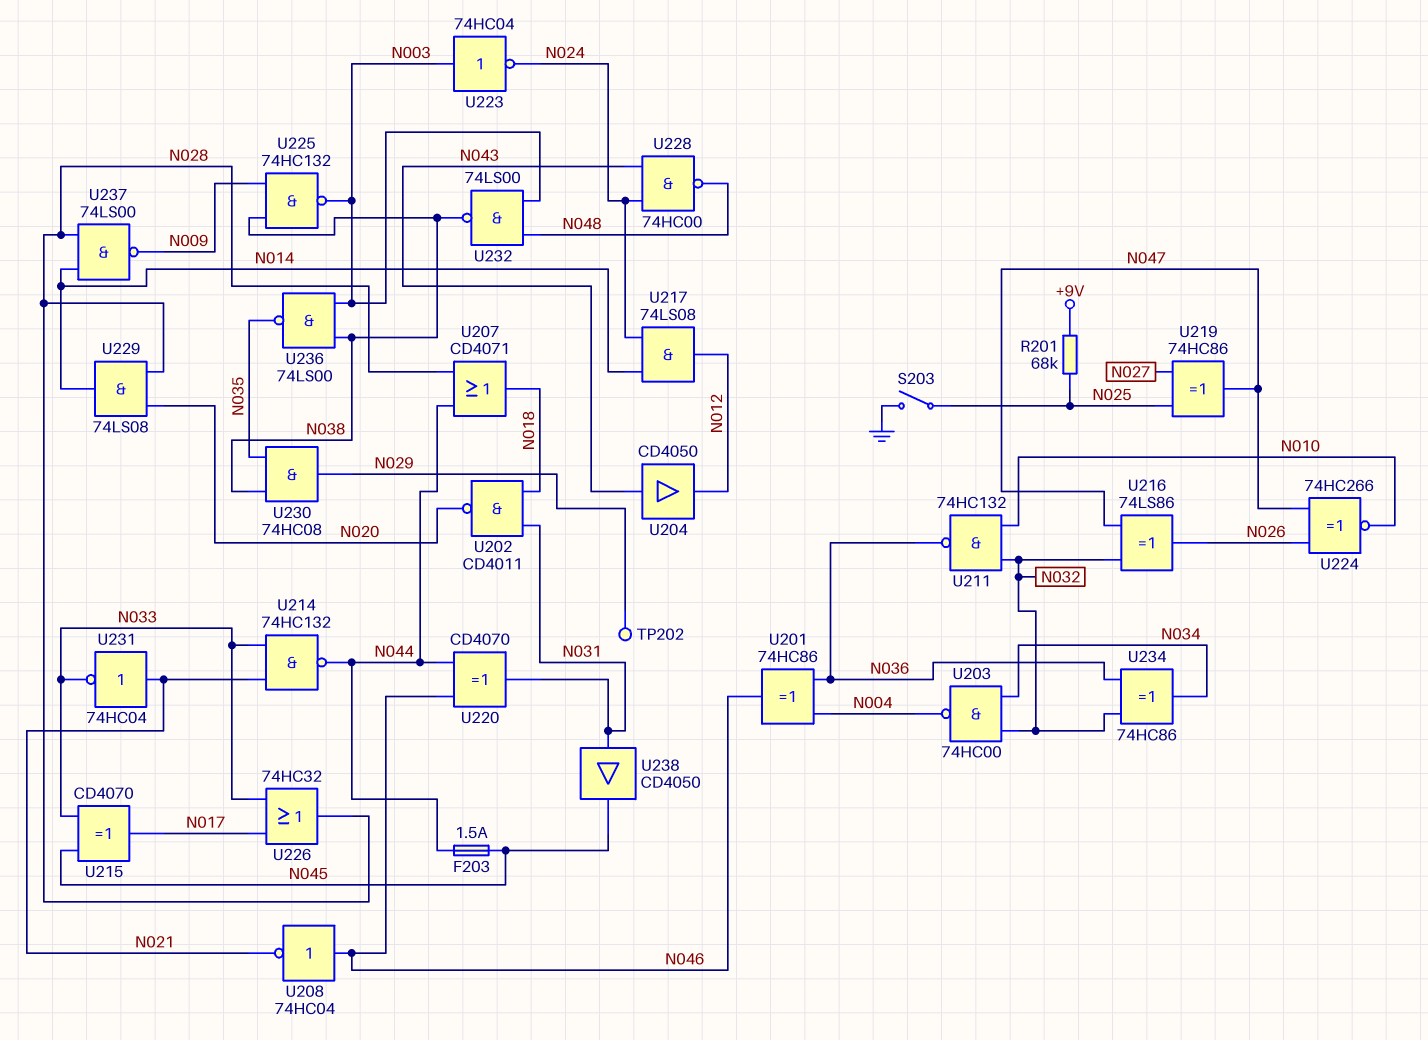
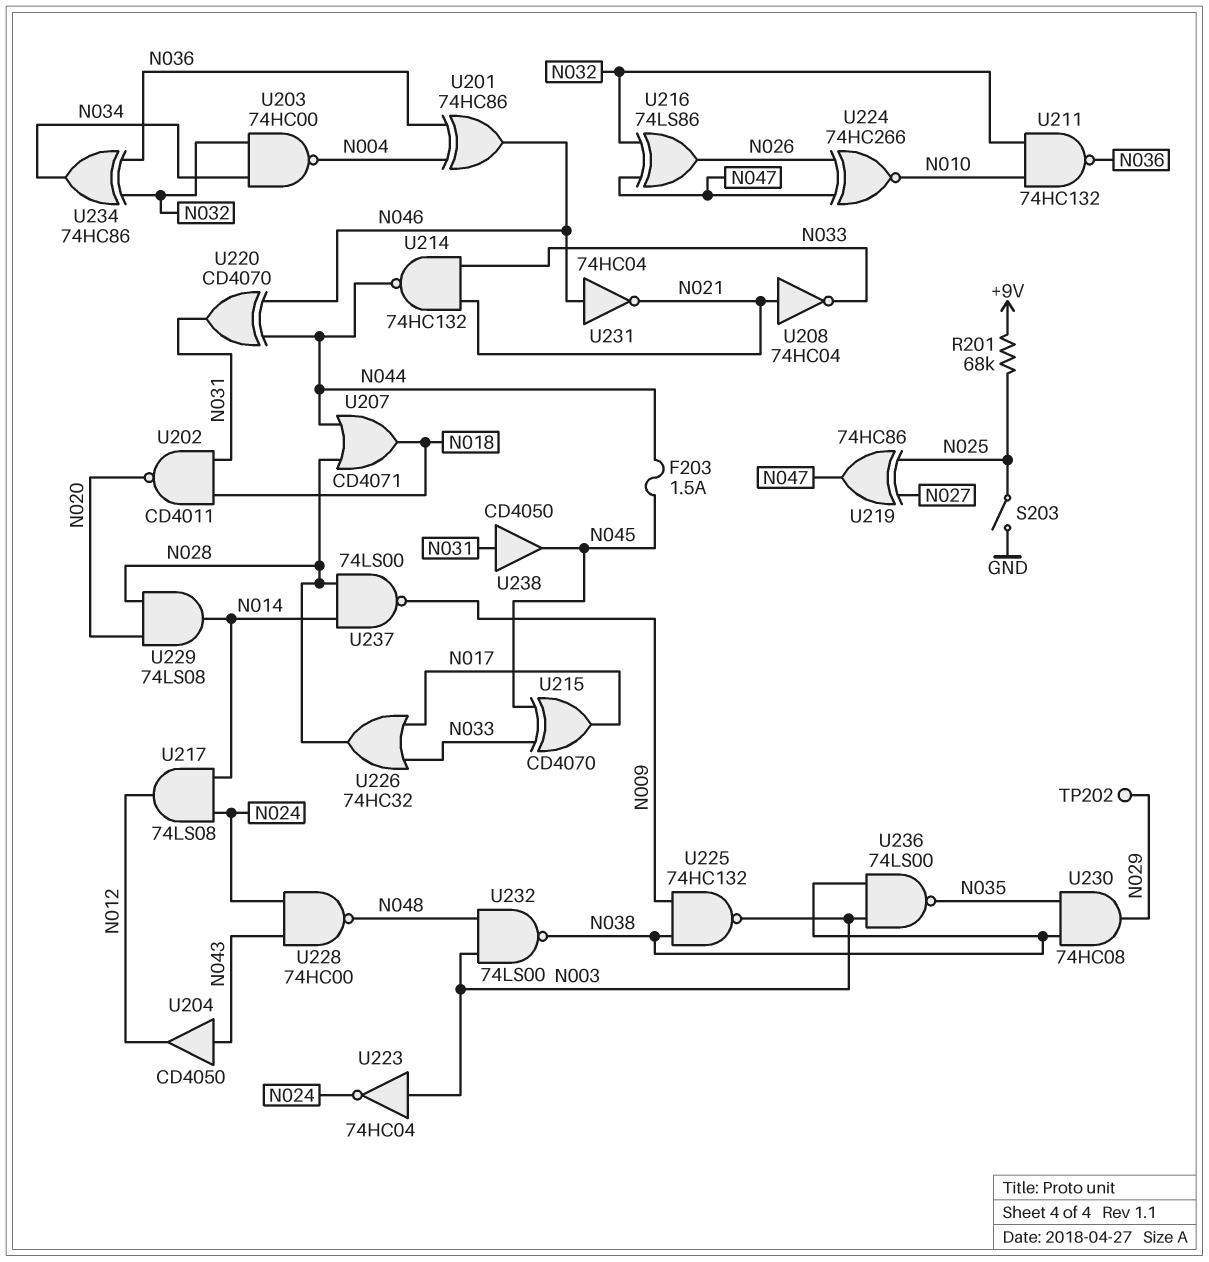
U208: NOT 74HC04 (in N046, out N021) -> NOT 74HC04 (in N021, out N033)
U231: NOT 74HC04 (in N021, out N033) -> NOT 74HC04 (in N046, out N021)

